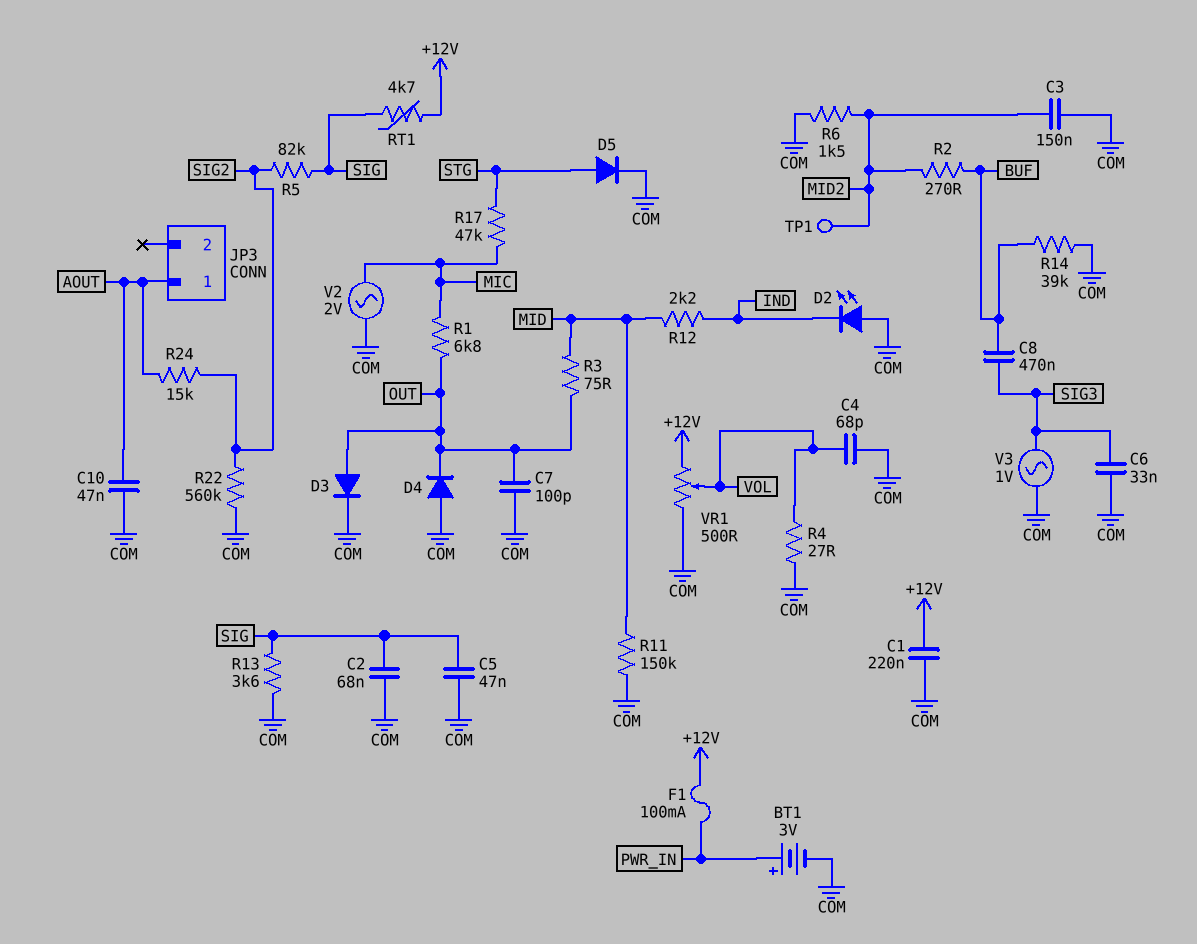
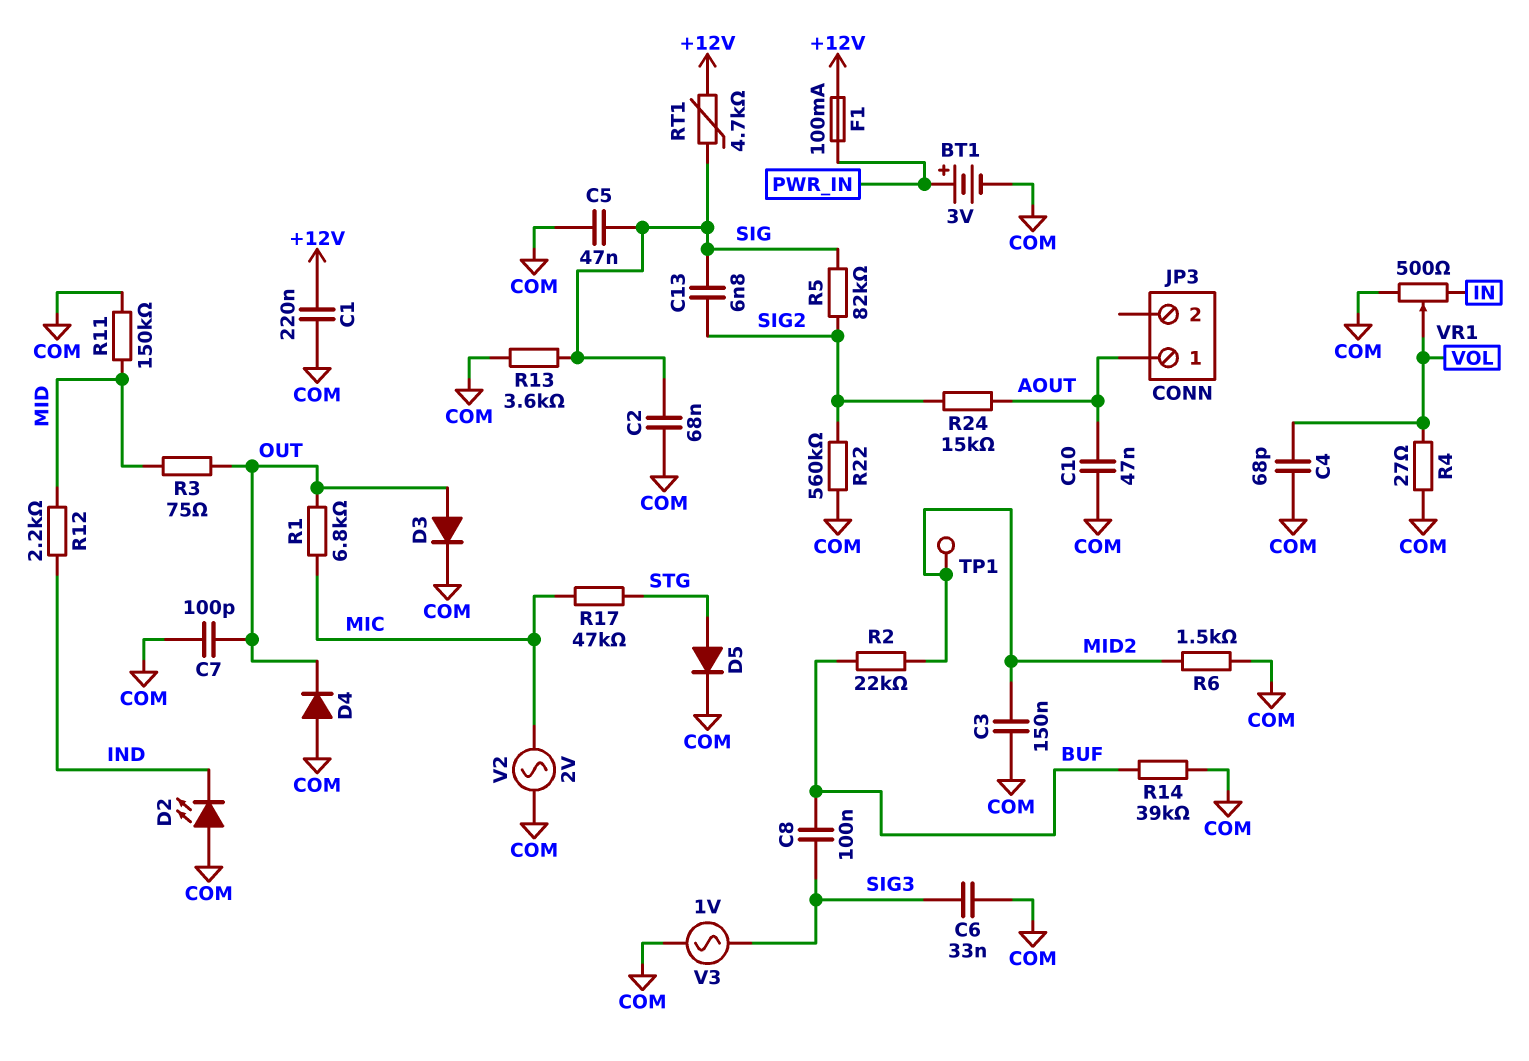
C8: 470nF (BUF, SIG3) -> 100nF (BUF, SIG3)
C13: none -> 6.8nF (SIG, SIG2)
R2: 270 (BUF, MID2) -> 22k (BUF, MID2)
VR1: 500 (+12V, COM, wiper VOL) -> 500 (COM, IN, wiper VOL)

